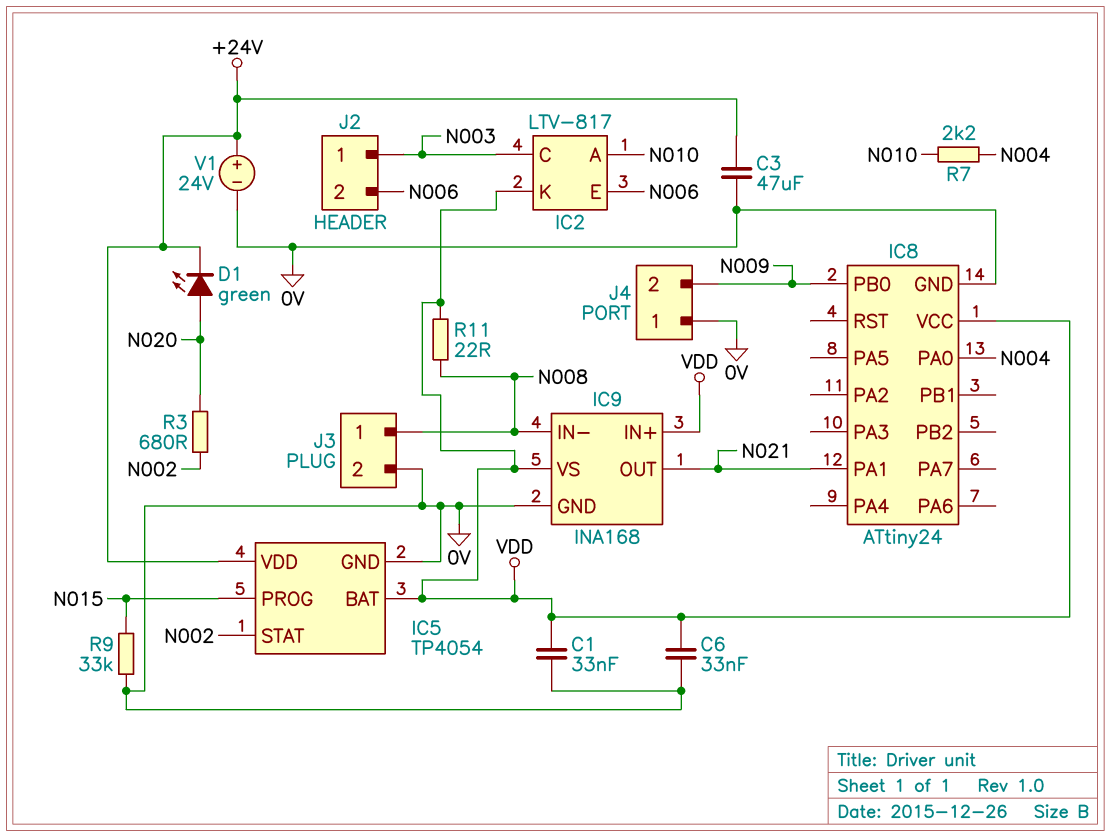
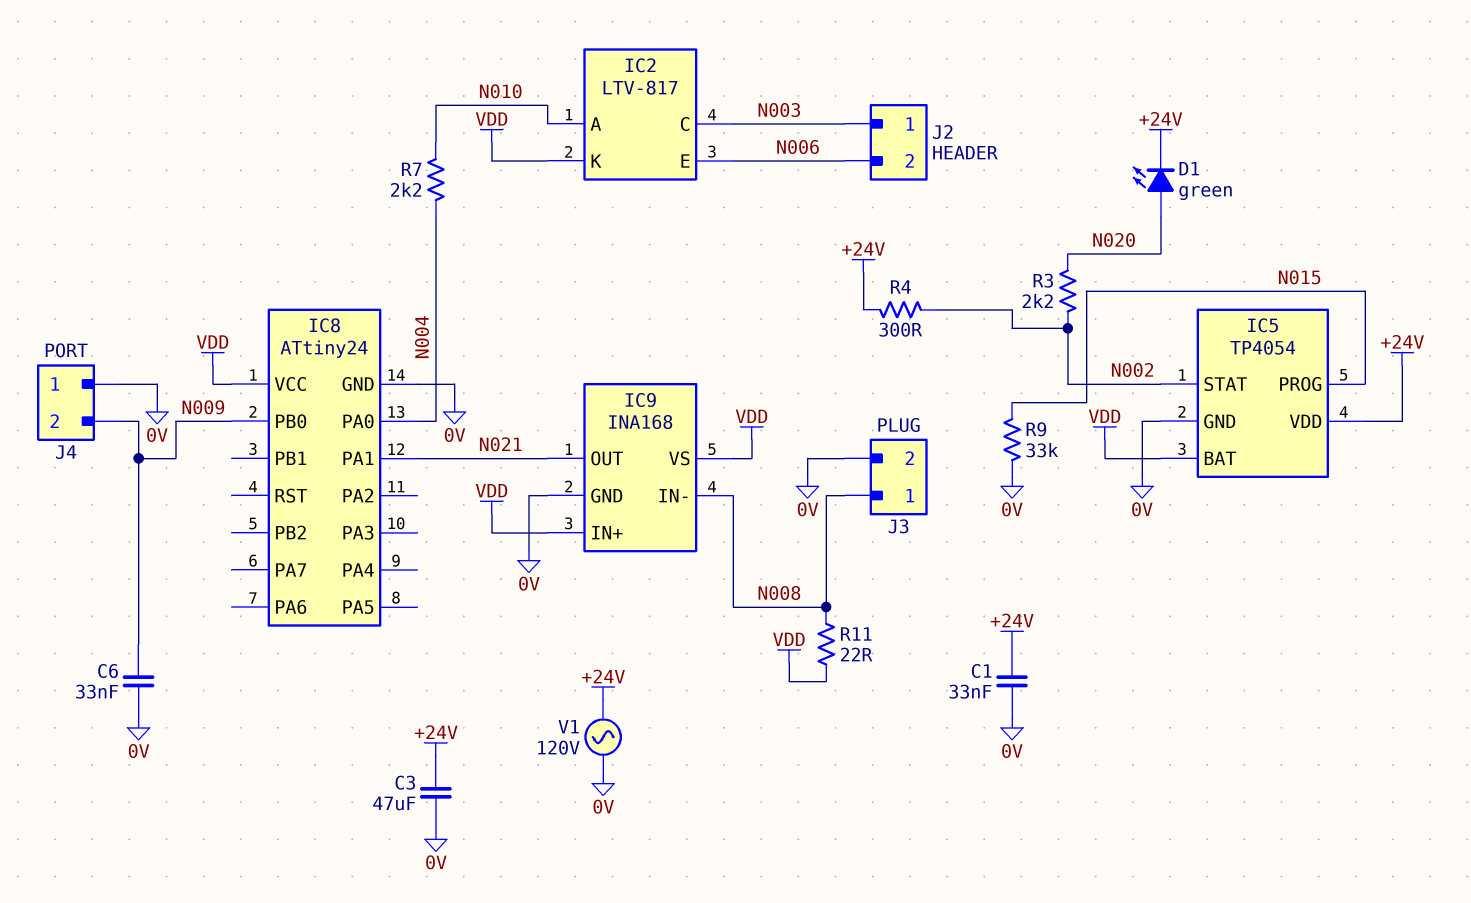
C1: 33nF (0V, VDD) -> 33nF (+24V, 0V)
C6: 33nF (0V, VDD) -> 33nF (0V, N009)
R3: 680 (N002, N020) -> 2.2k (N002, N020)
R4: none -> 300 (+24V, N002)
V1: 24V (plus +24V, minus 0V) -> AC 120V (+24V, 0V)

